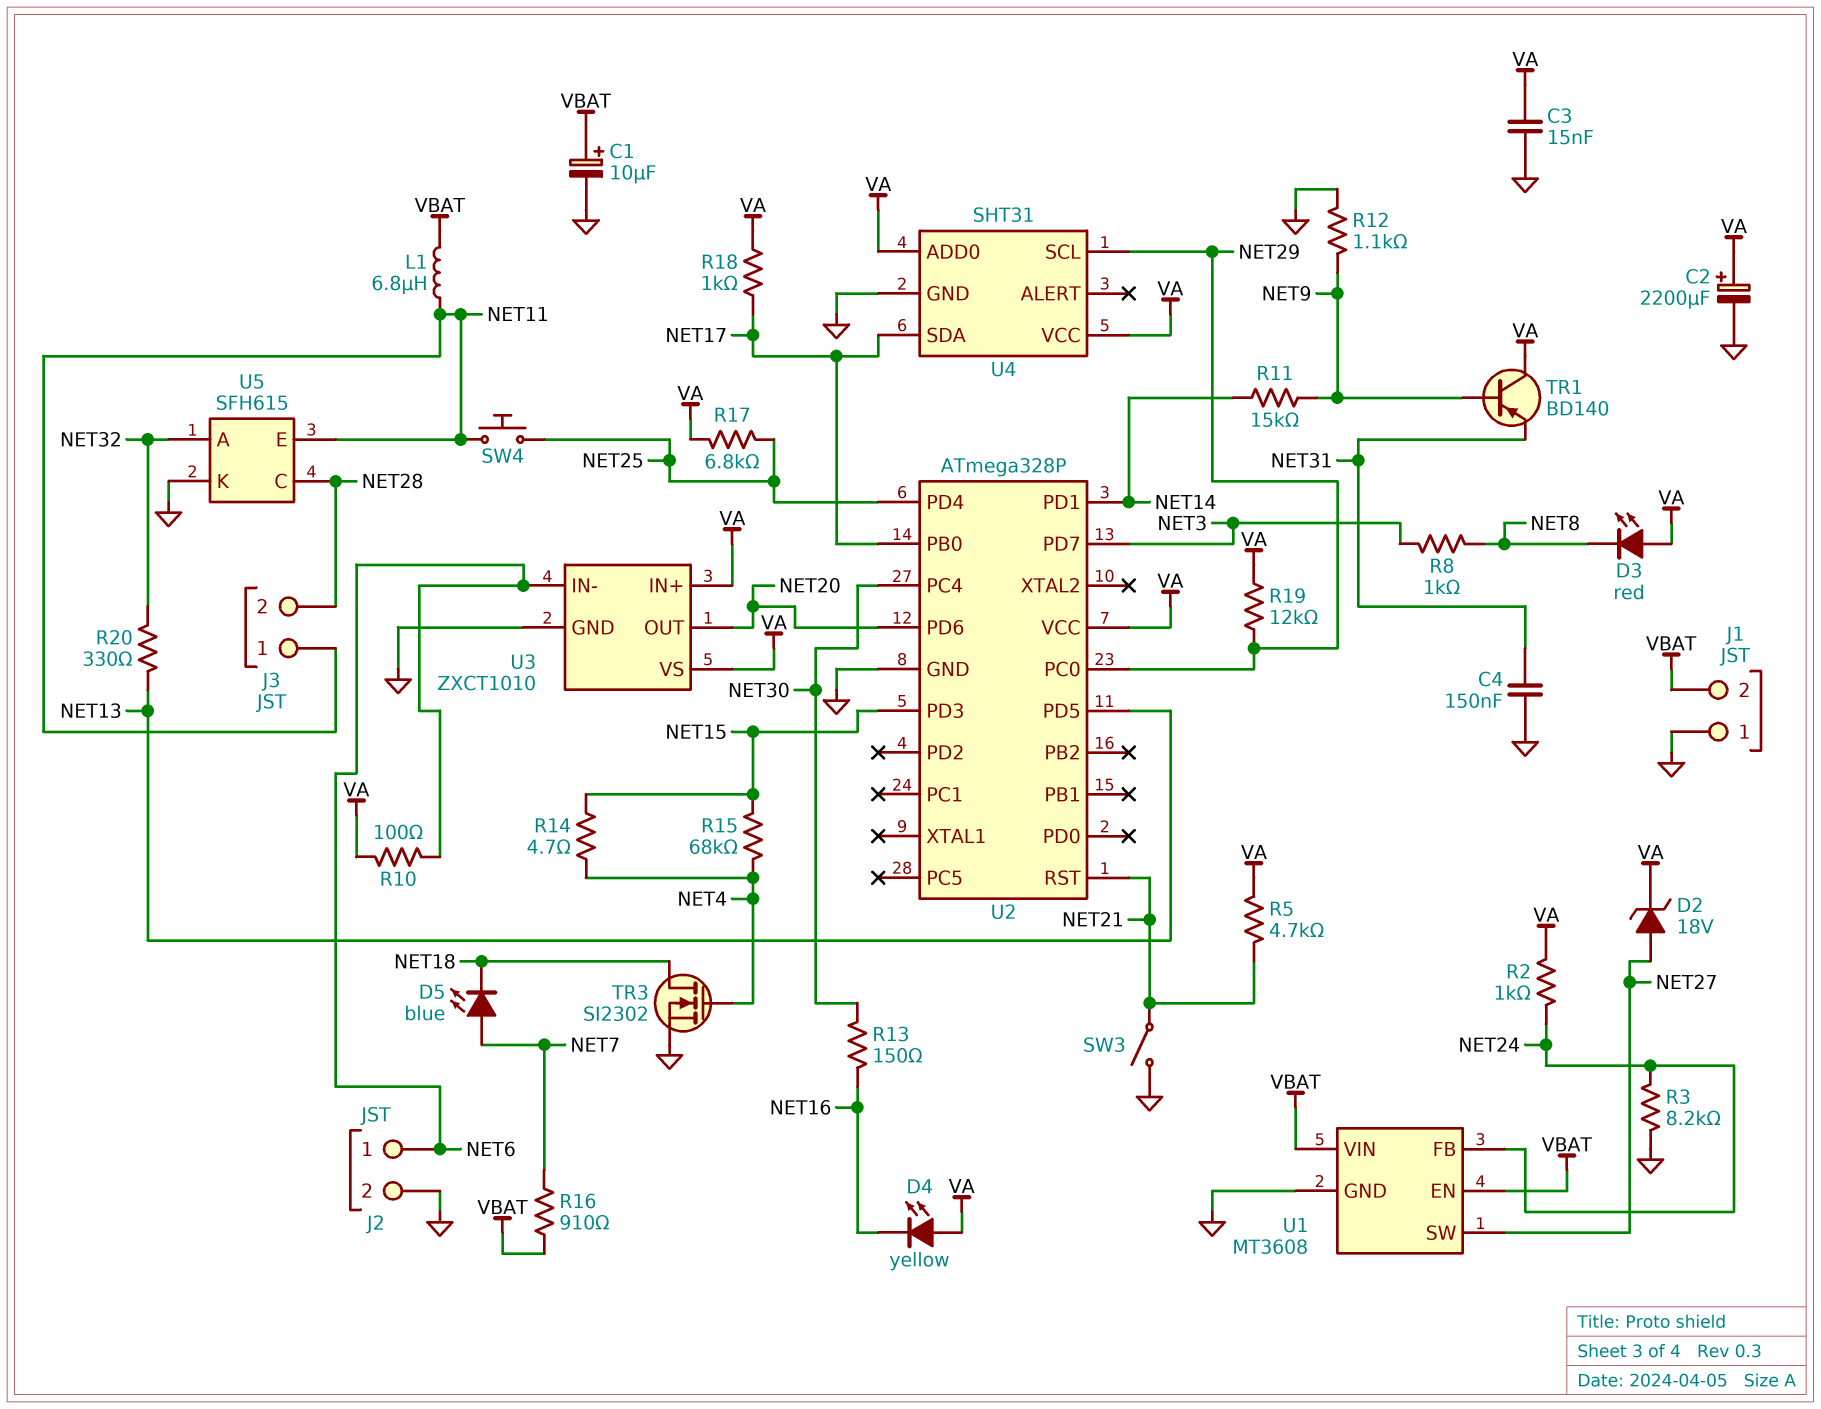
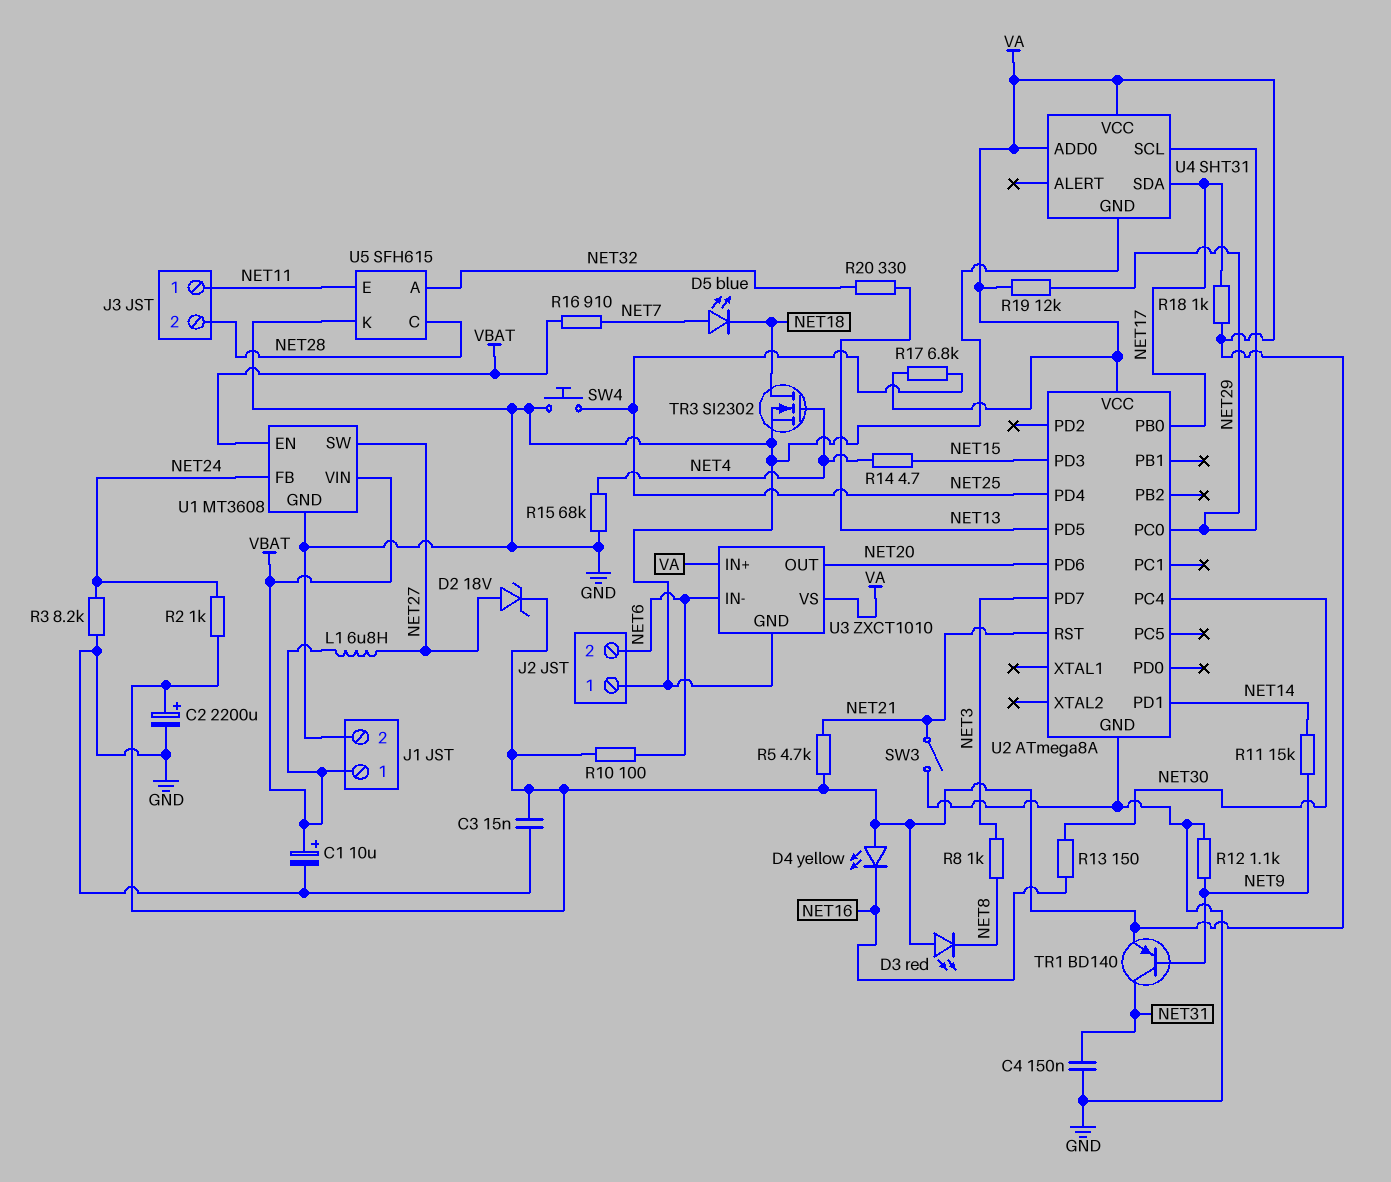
J1 pin 1: GND -> VBAT
J1 pin 2: VBAT -> GND
J2 pin 1: NET6 -> GND
J2 pin 2: GND -> NET6
L1: 6.8uH (NET11, VBAT) -> 6.8uH (NET27, VBAT)
R15: 68k (NET4, NET15) -> 68k (GND, NET4)
SW4: button (NET11, NET25) -> button (GND, NET25)
TR1: PNP BD140 (B NET9, C VA, E NET31) -> PNP BD140 (B NET9, C NET31, E VA)
U2: ATmega328P -> ATmega8A

